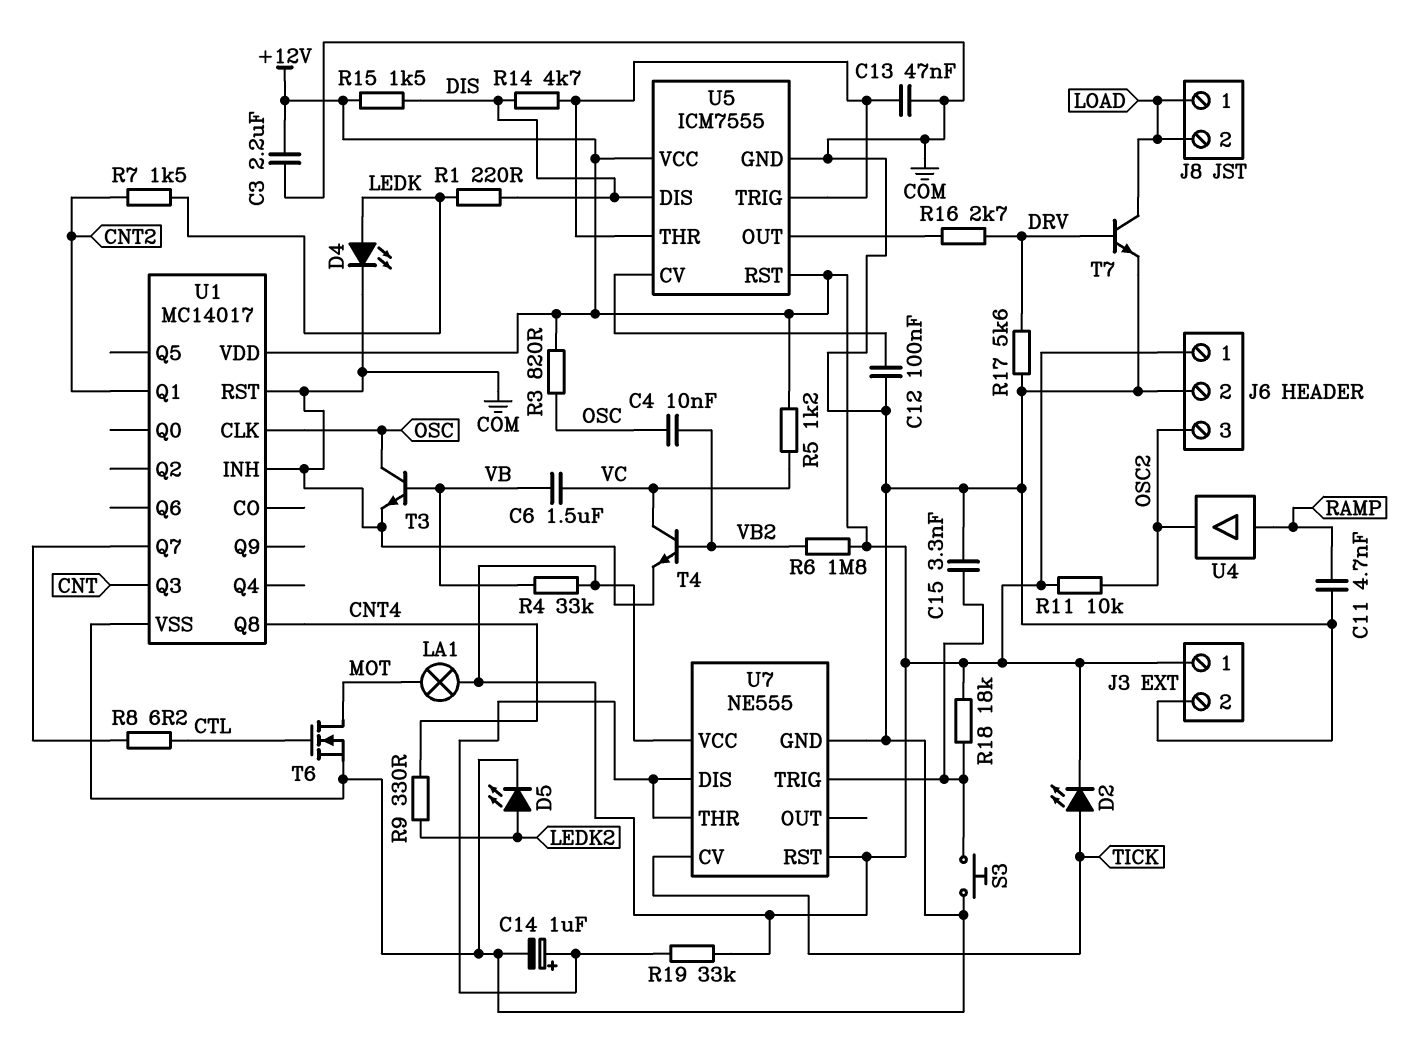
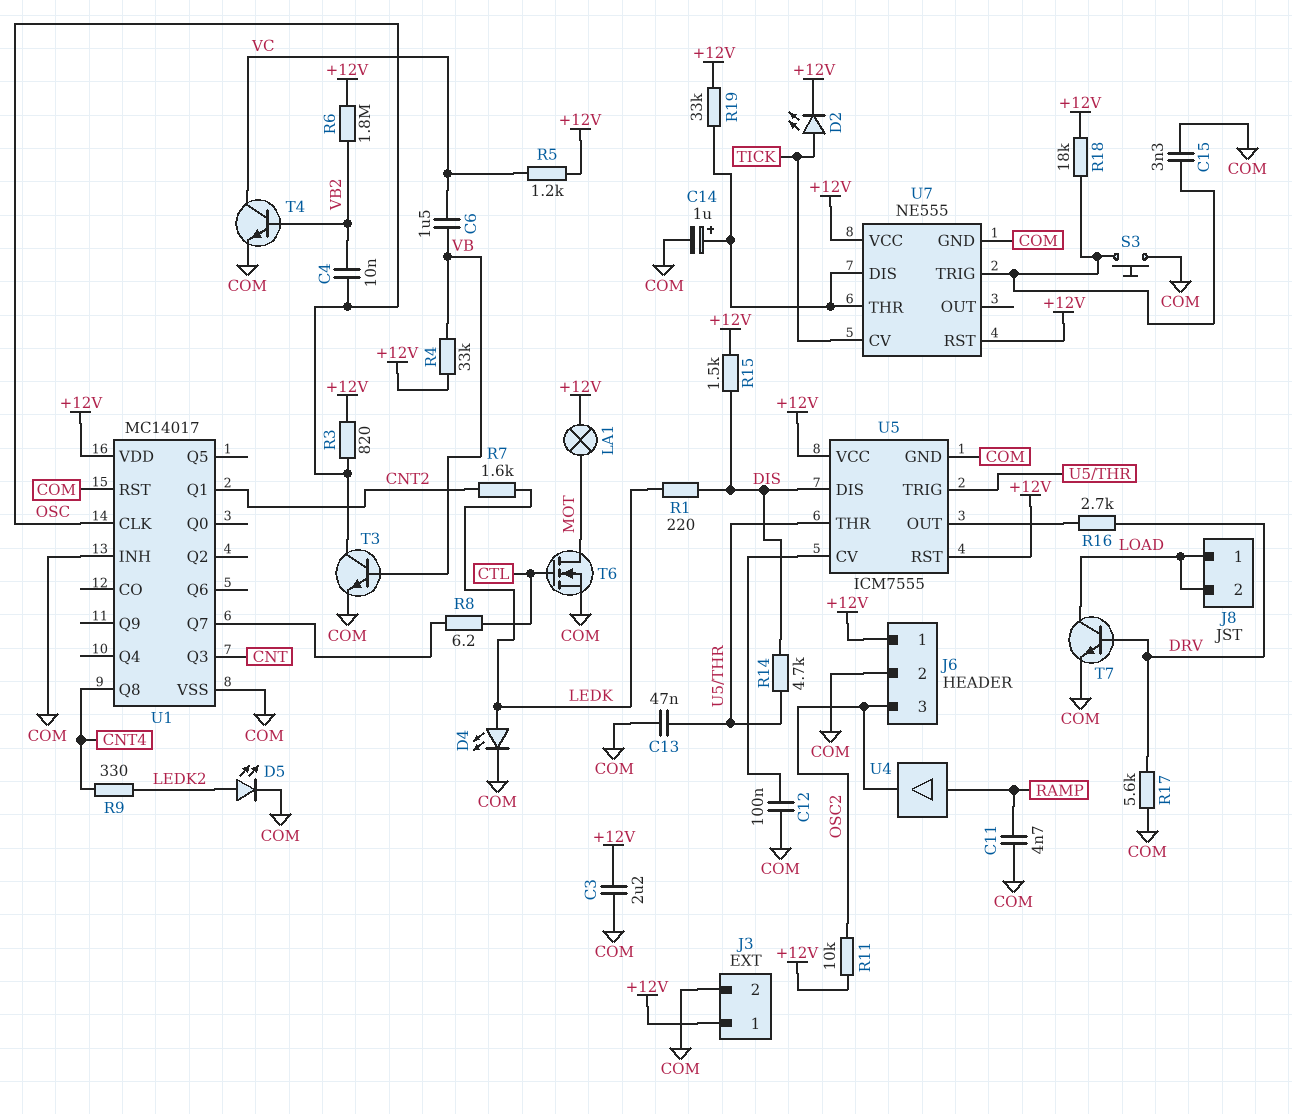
R7: 1.5k (CNT2, LEDK) -> 1.6k (CNT2, LEDK)

